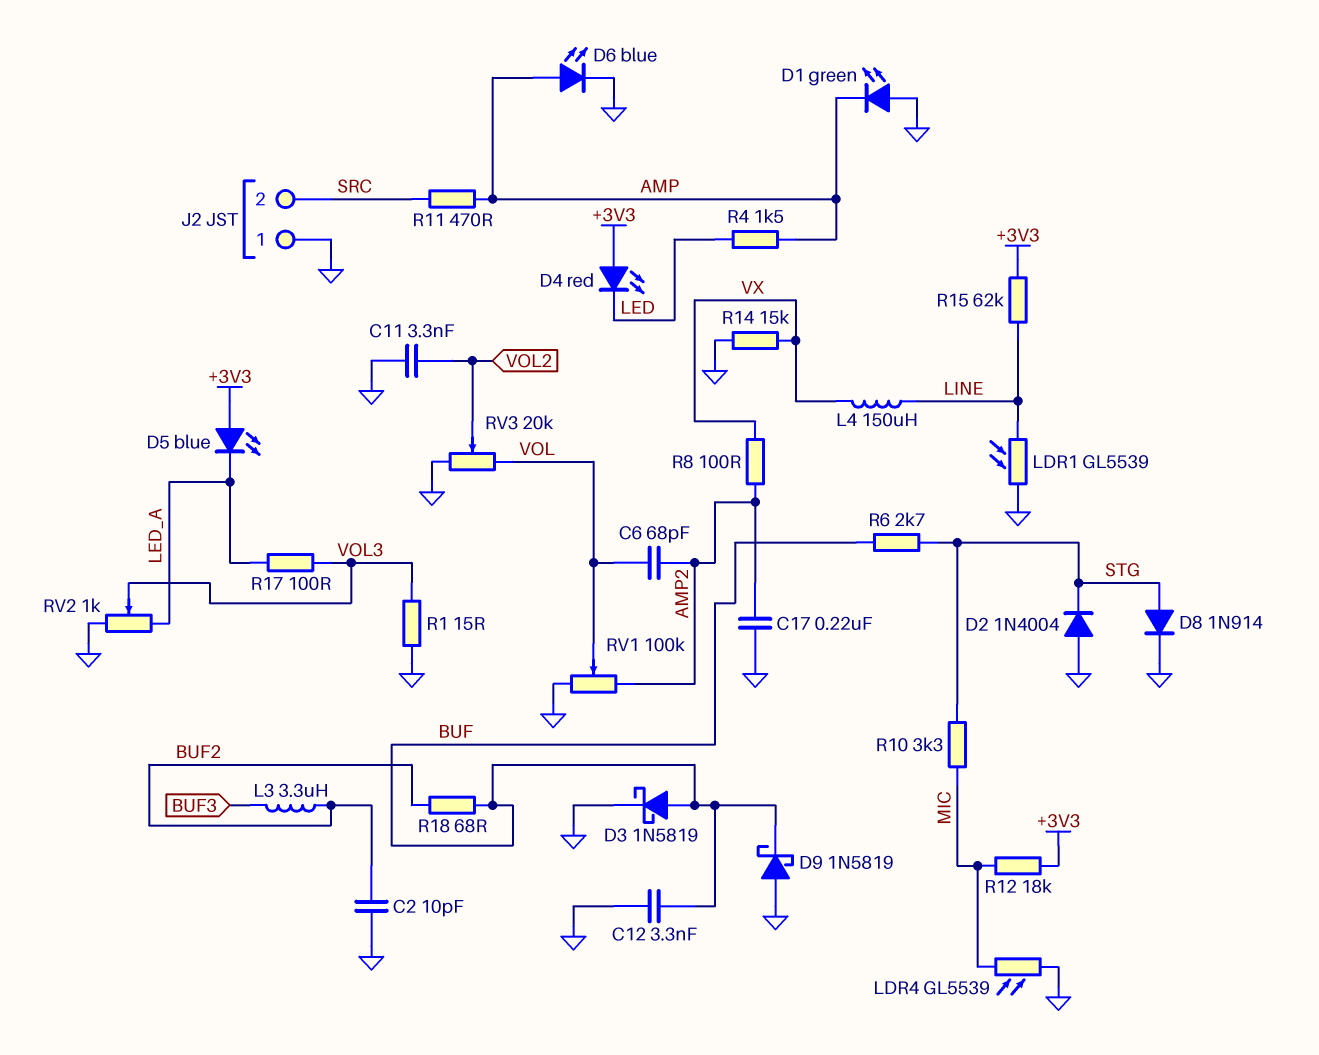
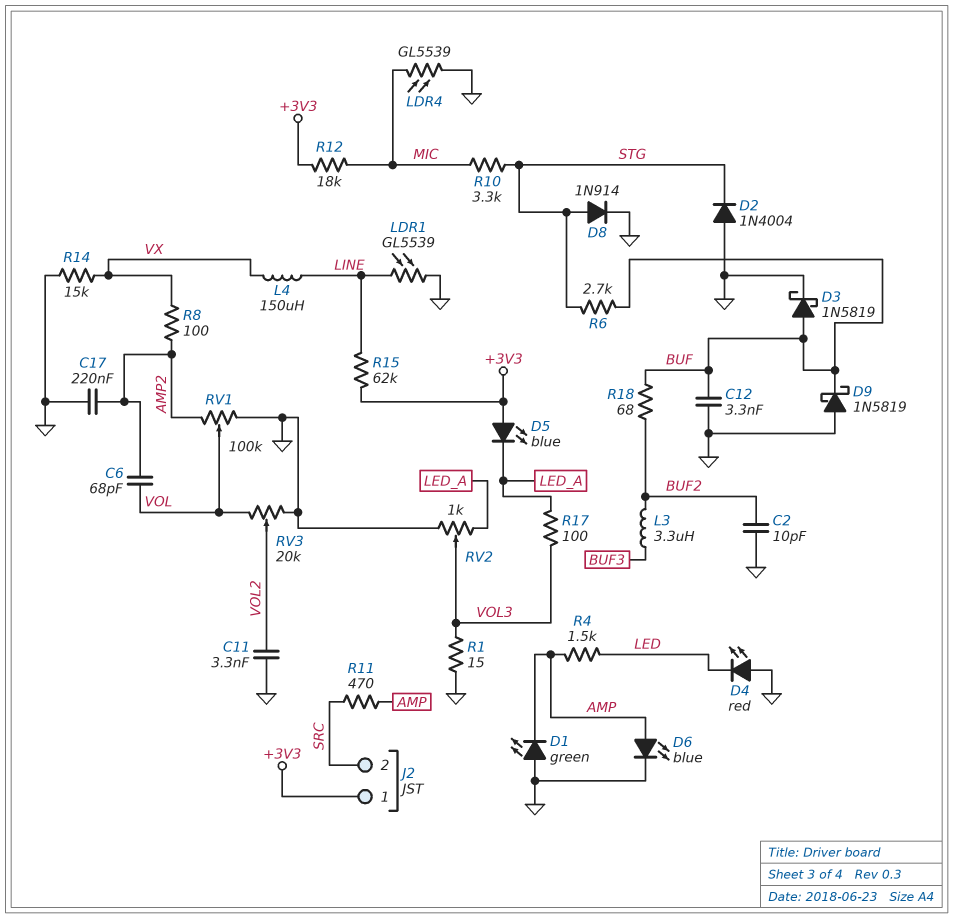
D4: LED red (A +3V3, K LED) -> LED red (A GND, K LED)
J2 pin 1: GND -> +3V3

